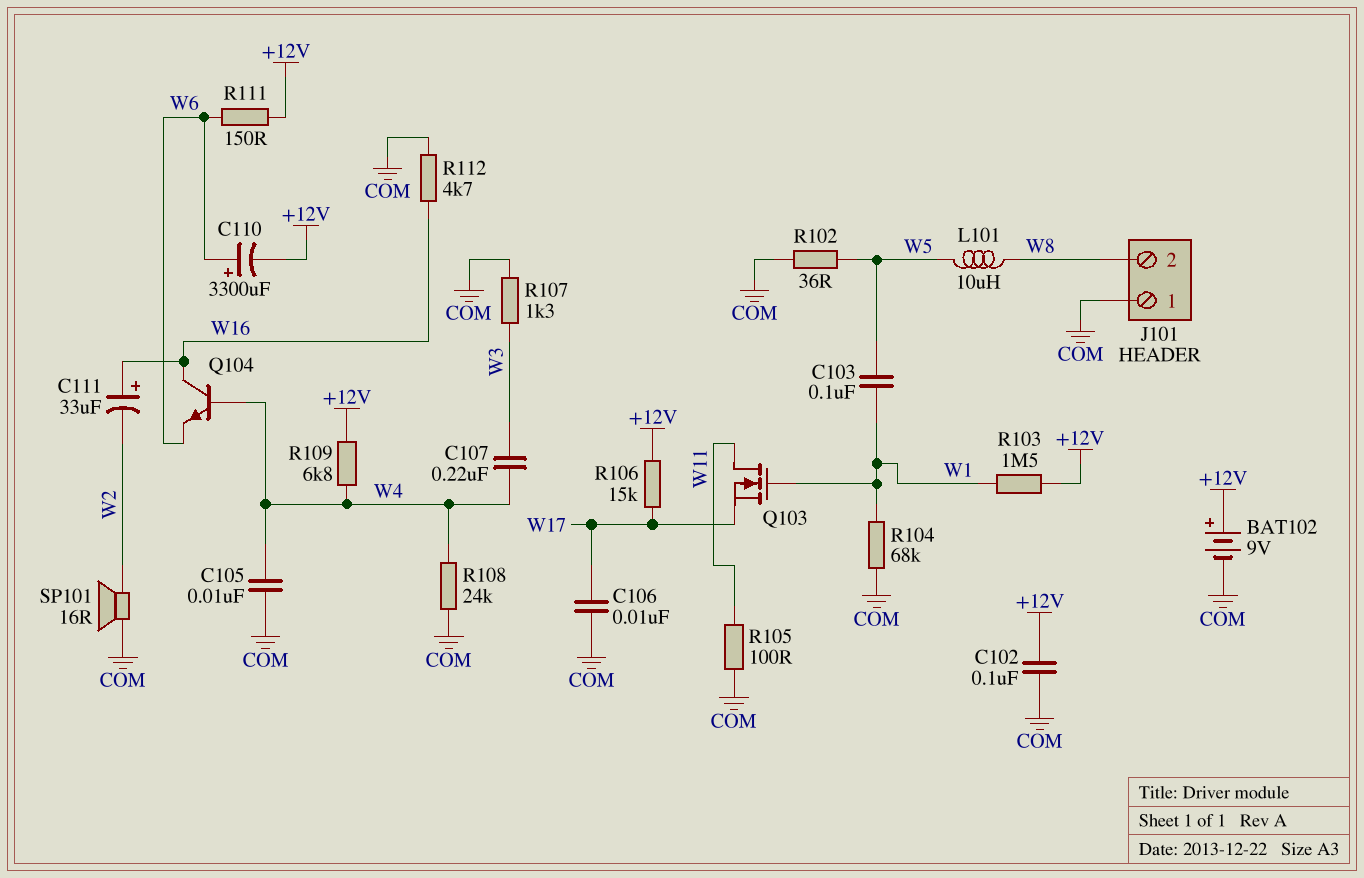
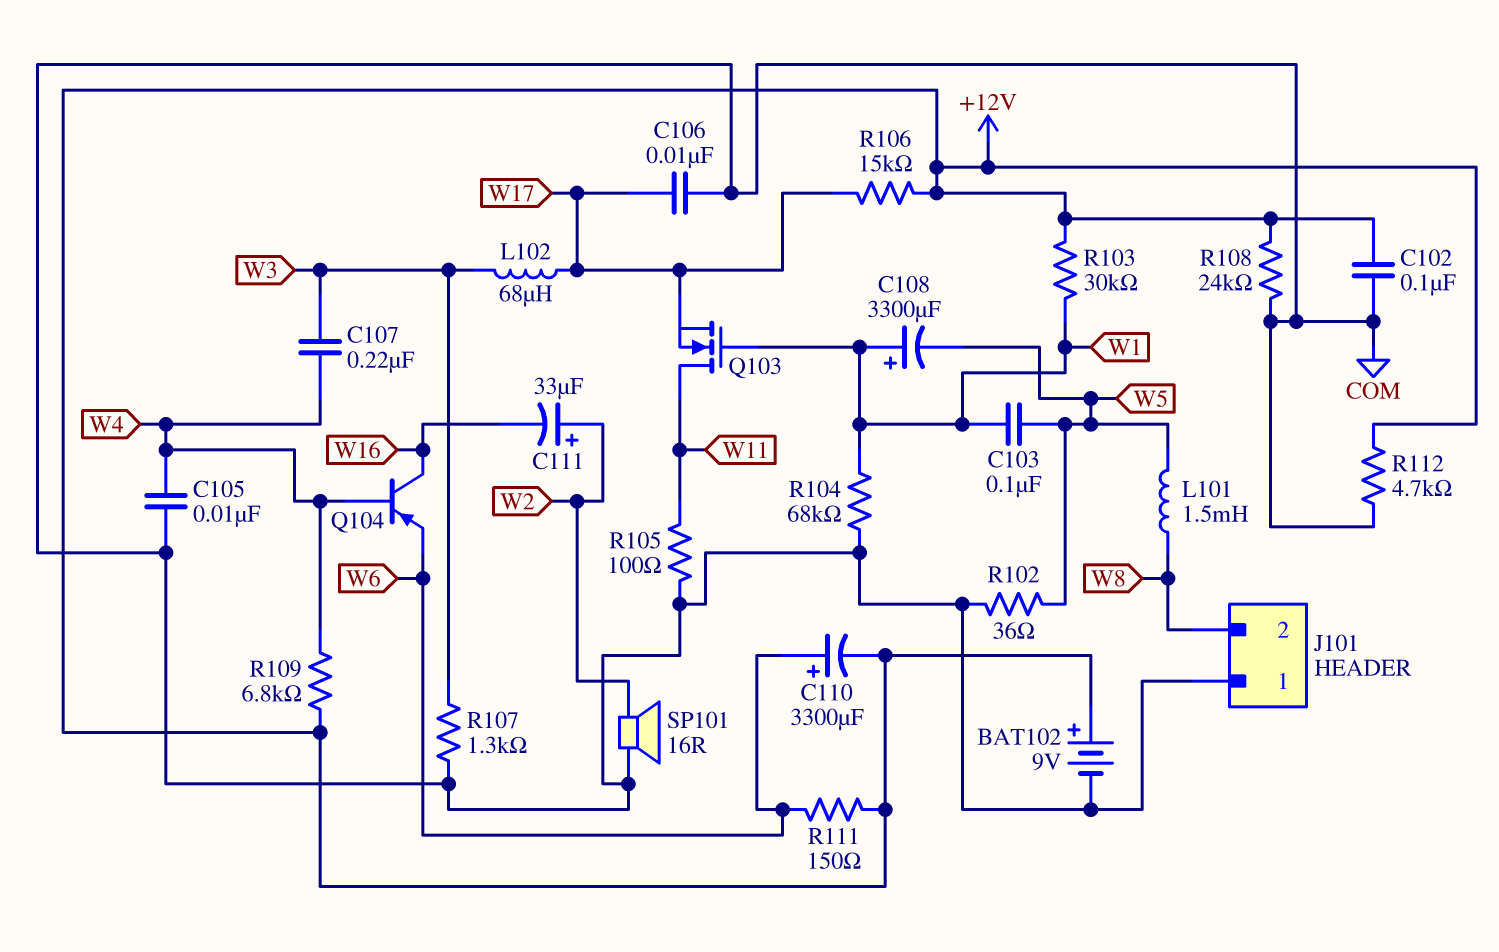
C108: none -> 3300uF (plus W1, minus W5)
C111: 33uF (plus W16, minus W2) -> 33uF (plus W2, minus W16)
L101: 10uH (W5, W8) -> 1.5mH (W5, W8)
L102: none -> 68uH (W3, W17)
Q104: NPN (B W4, C W16, E W6) -> PNP (B W4, C W16, E W6)
R103: 1.5M (+12V, W1) -> 30k (+12V, W1)
R108: 24k (COM, W4) -> 24k (+12V, COM)
R112: 4.7k (COM, W16) -> 4.7k (+12V, COM)

